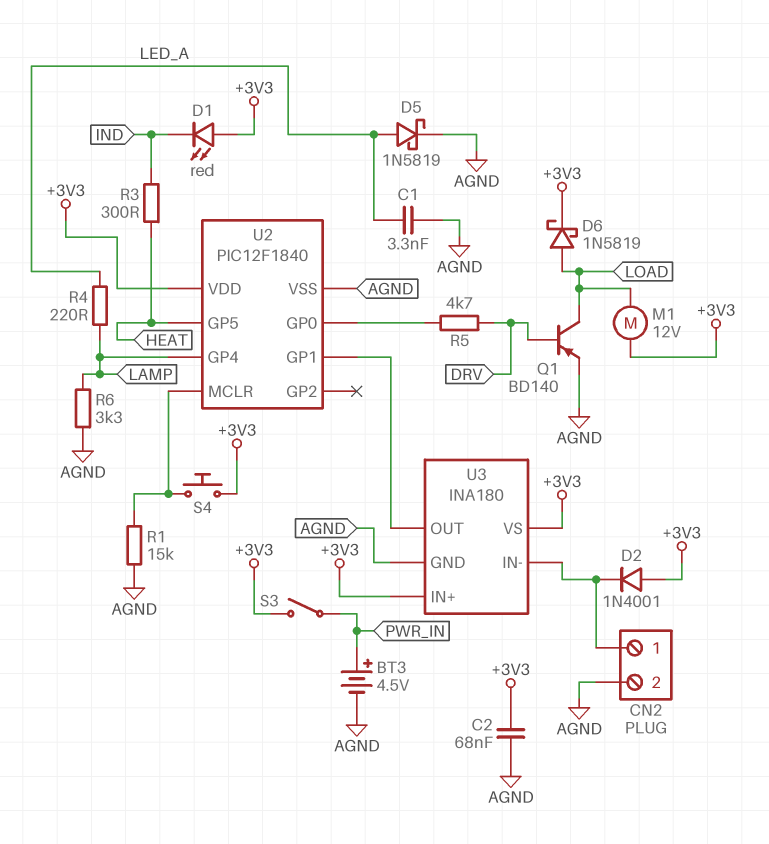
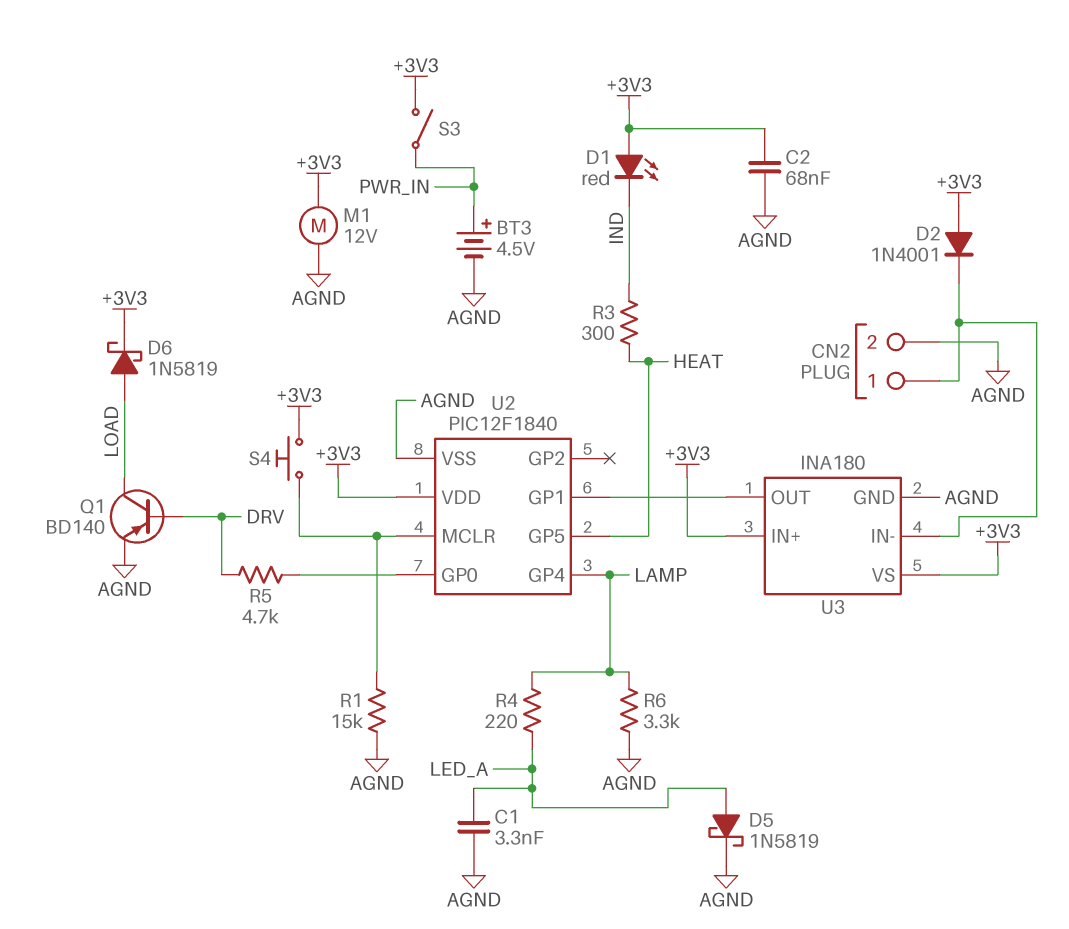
M1: motor 12V (+3V3, LOAD) -> motor 12V (+3V3, AGND)

